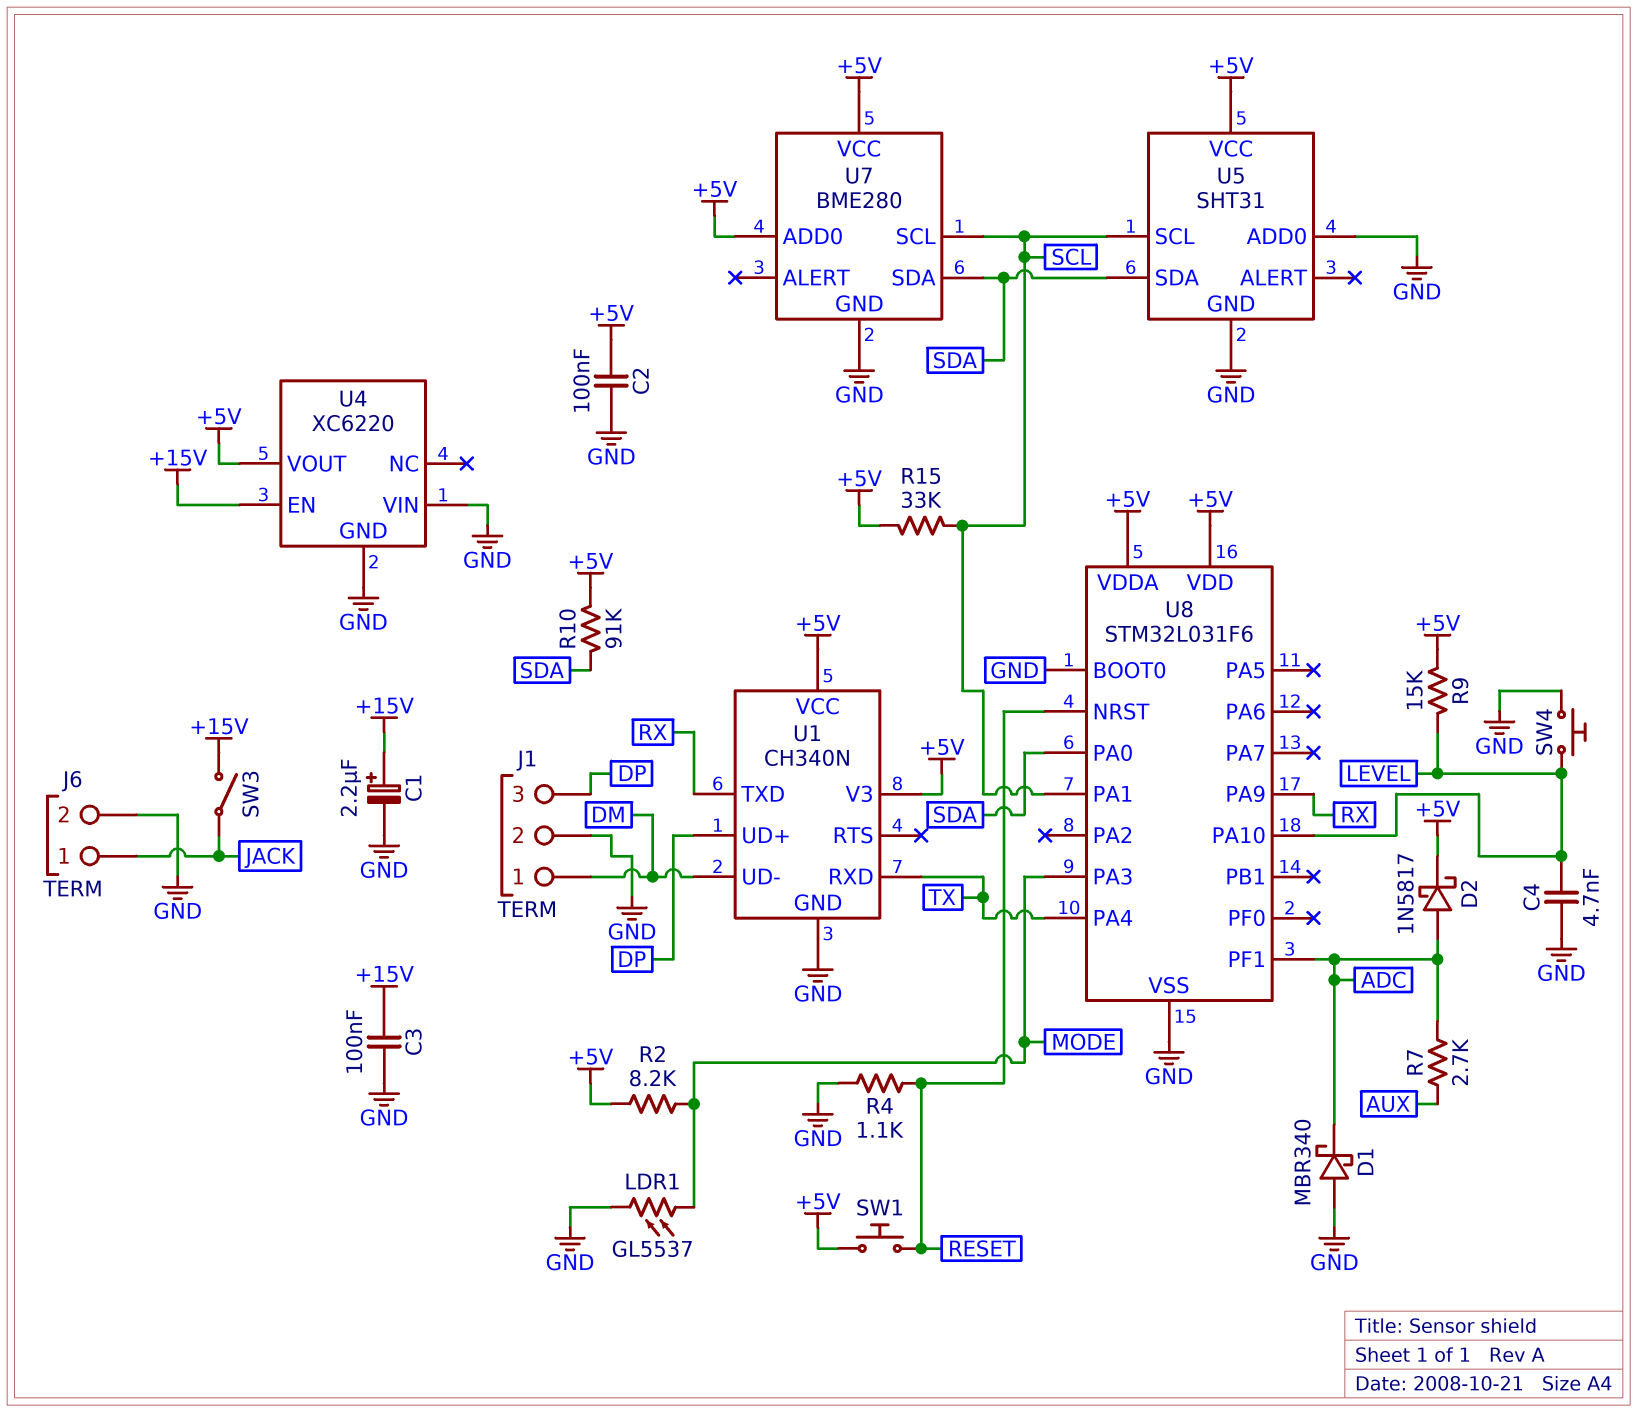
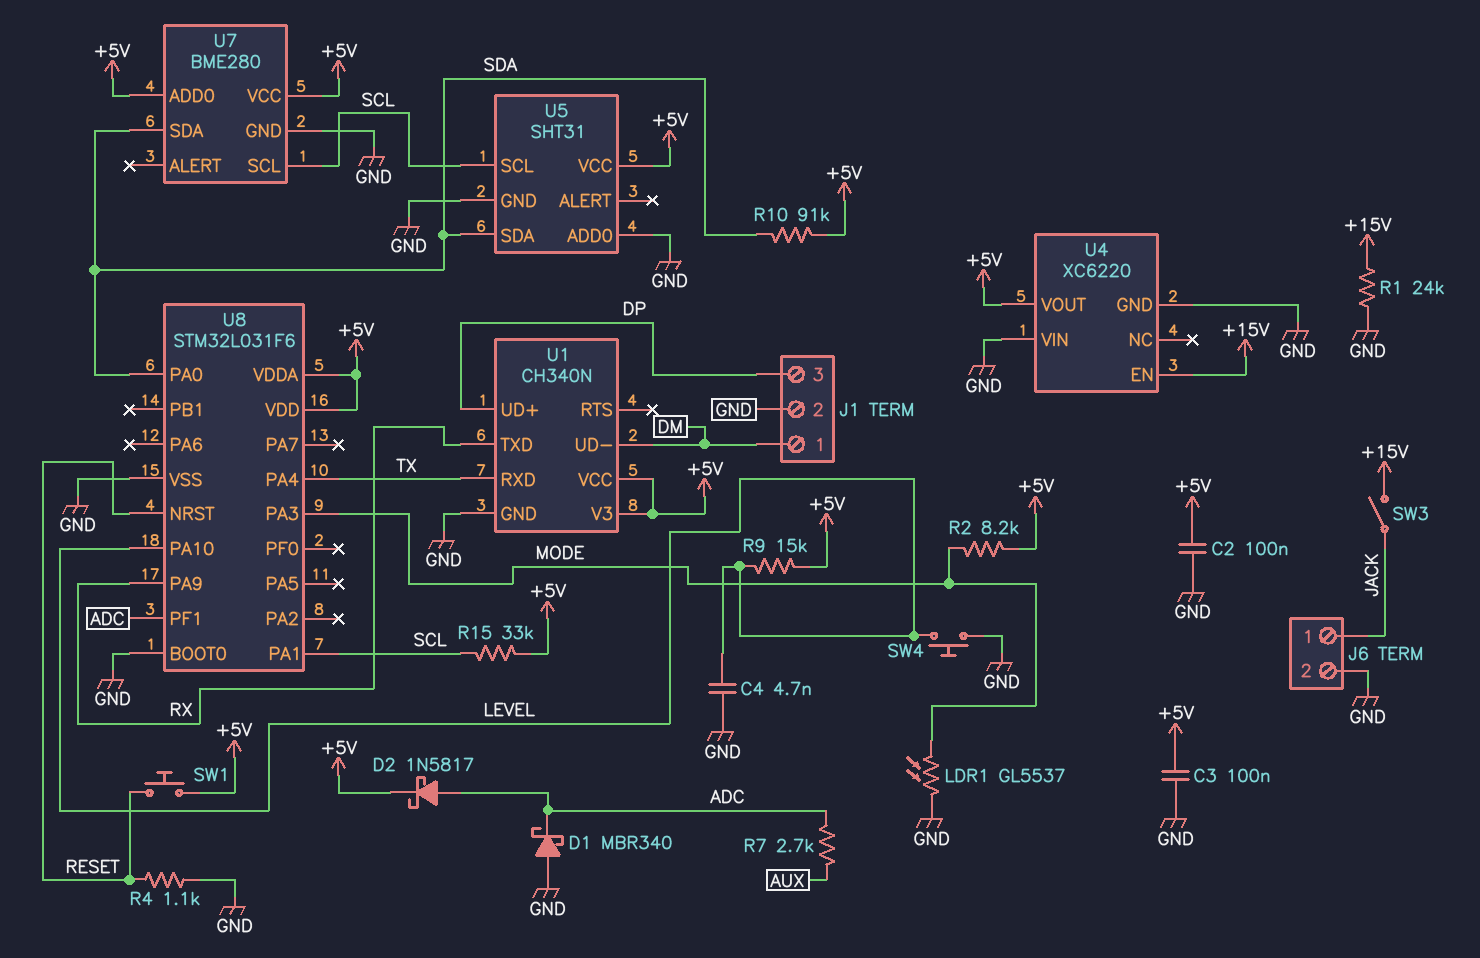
C1: 2.2uF (plus +15V, minus GND) -> none
C3: 100nF (+15V, GND) -> 100nF (+5V, GND)
R1: none -> 24k (+15V, GND)

